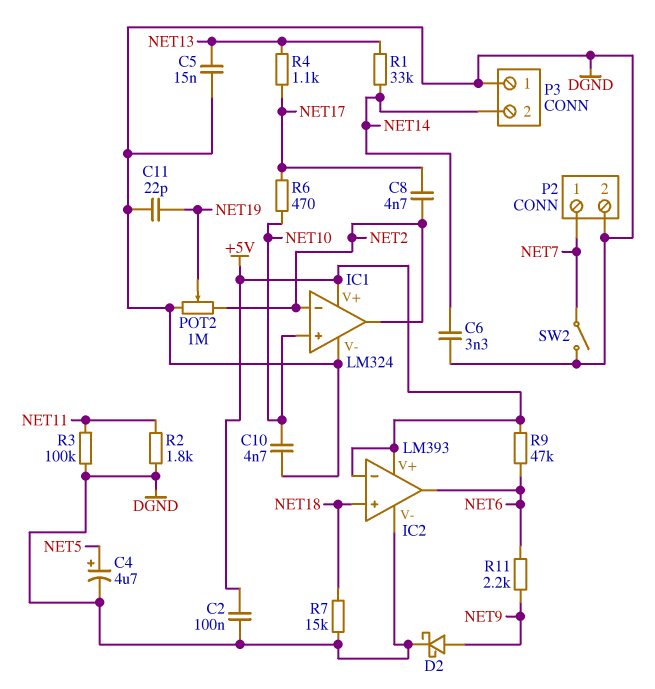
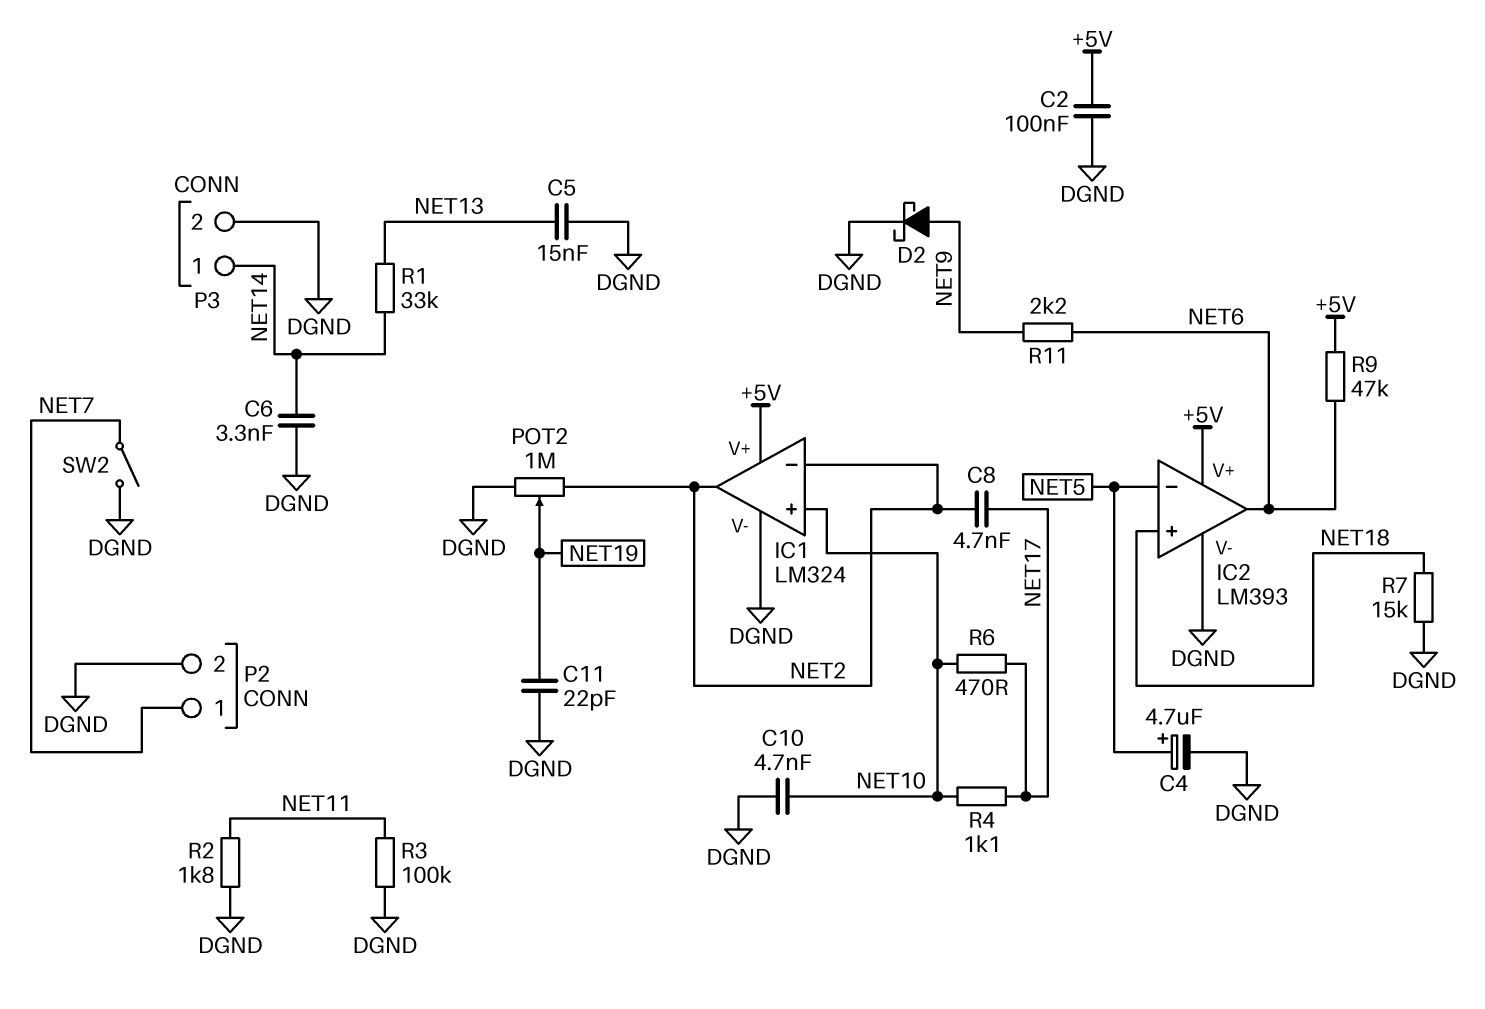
IC2 pin in-: +5V -> NET5
P3 pin 1: DGND -> NET14
P3 pin 2: NET14 -> DGND
R4: 1.1k (NET13, NET17) -> 1.1k (NET10, NET17)

